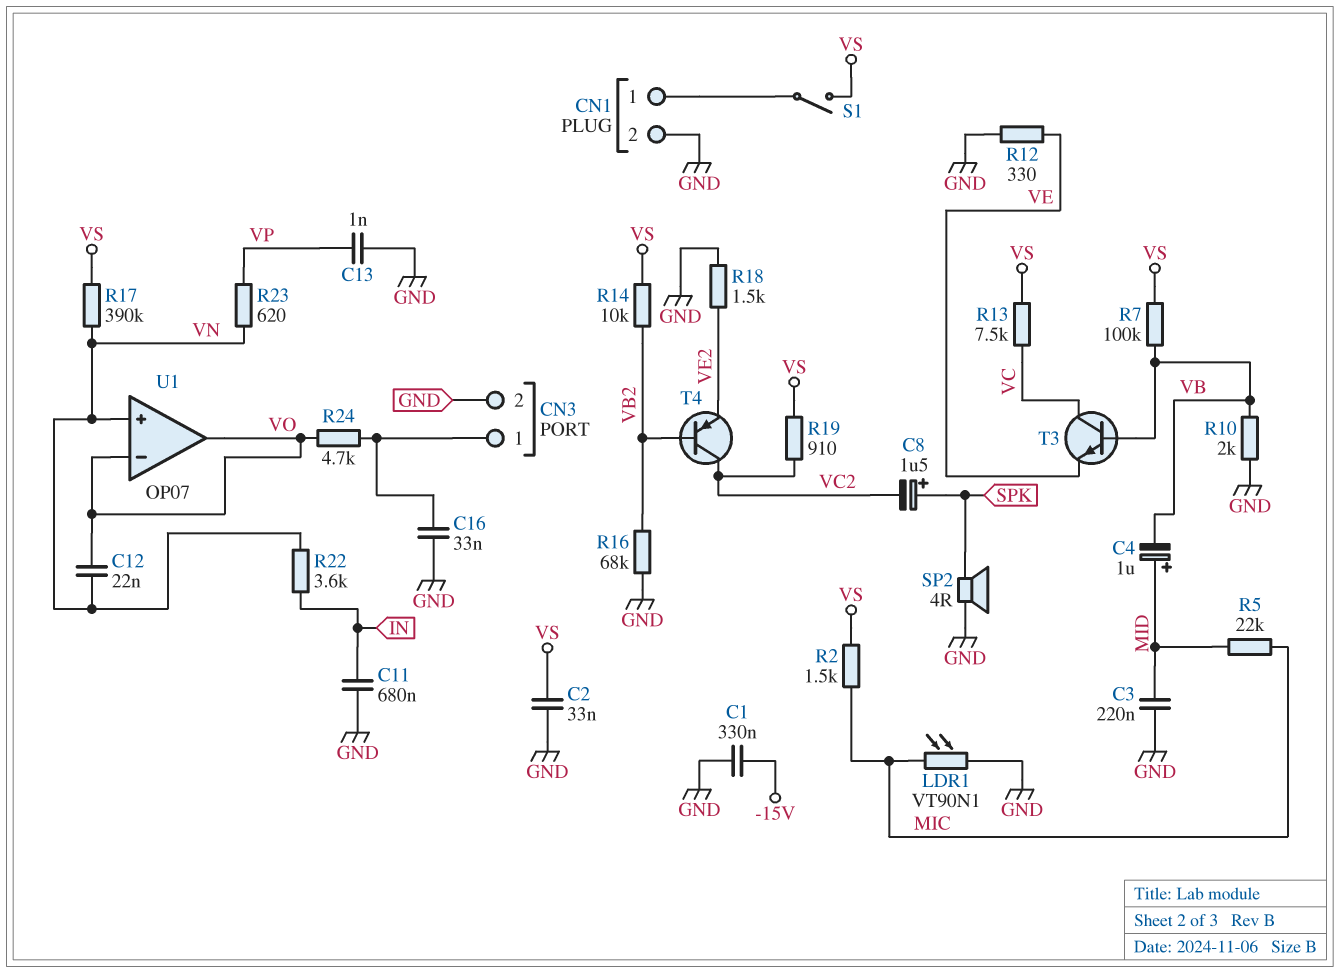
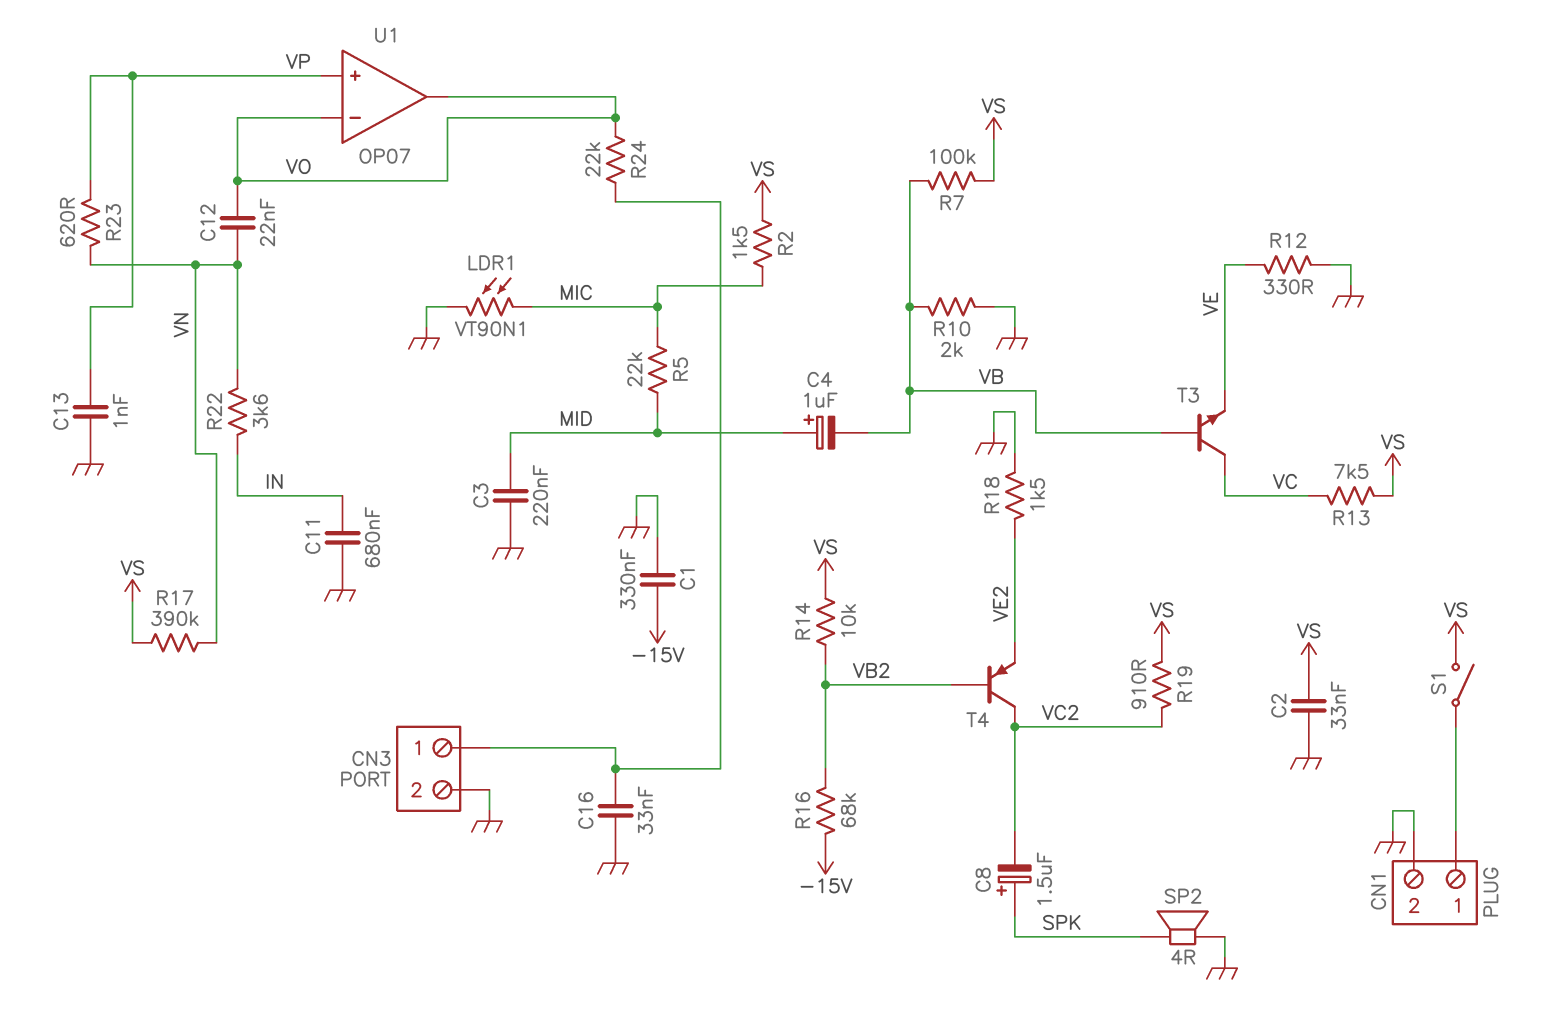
R16: 68k (GND, VB2) -> 68k (-15V, VB2)
R24: 4.7k (CN3/1, VO) -> 22k (CN3/1, VO)
U1 pin in+: VN -> VP

